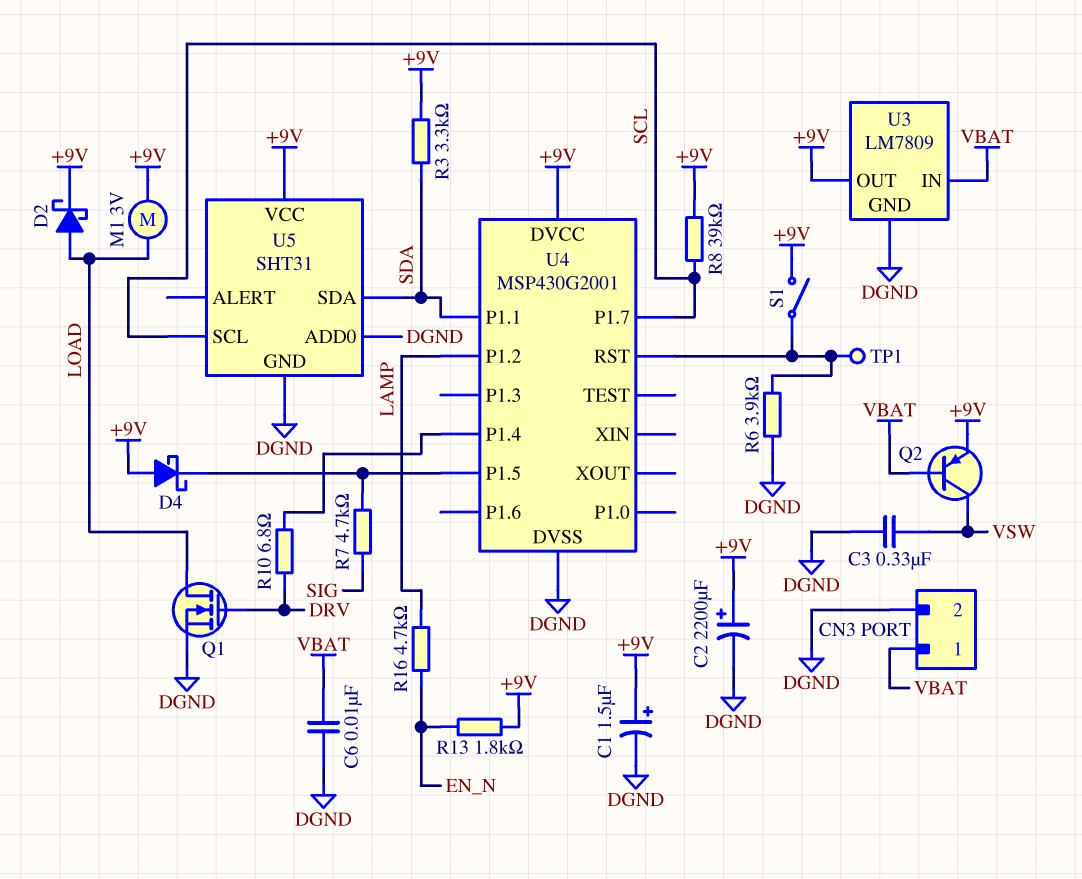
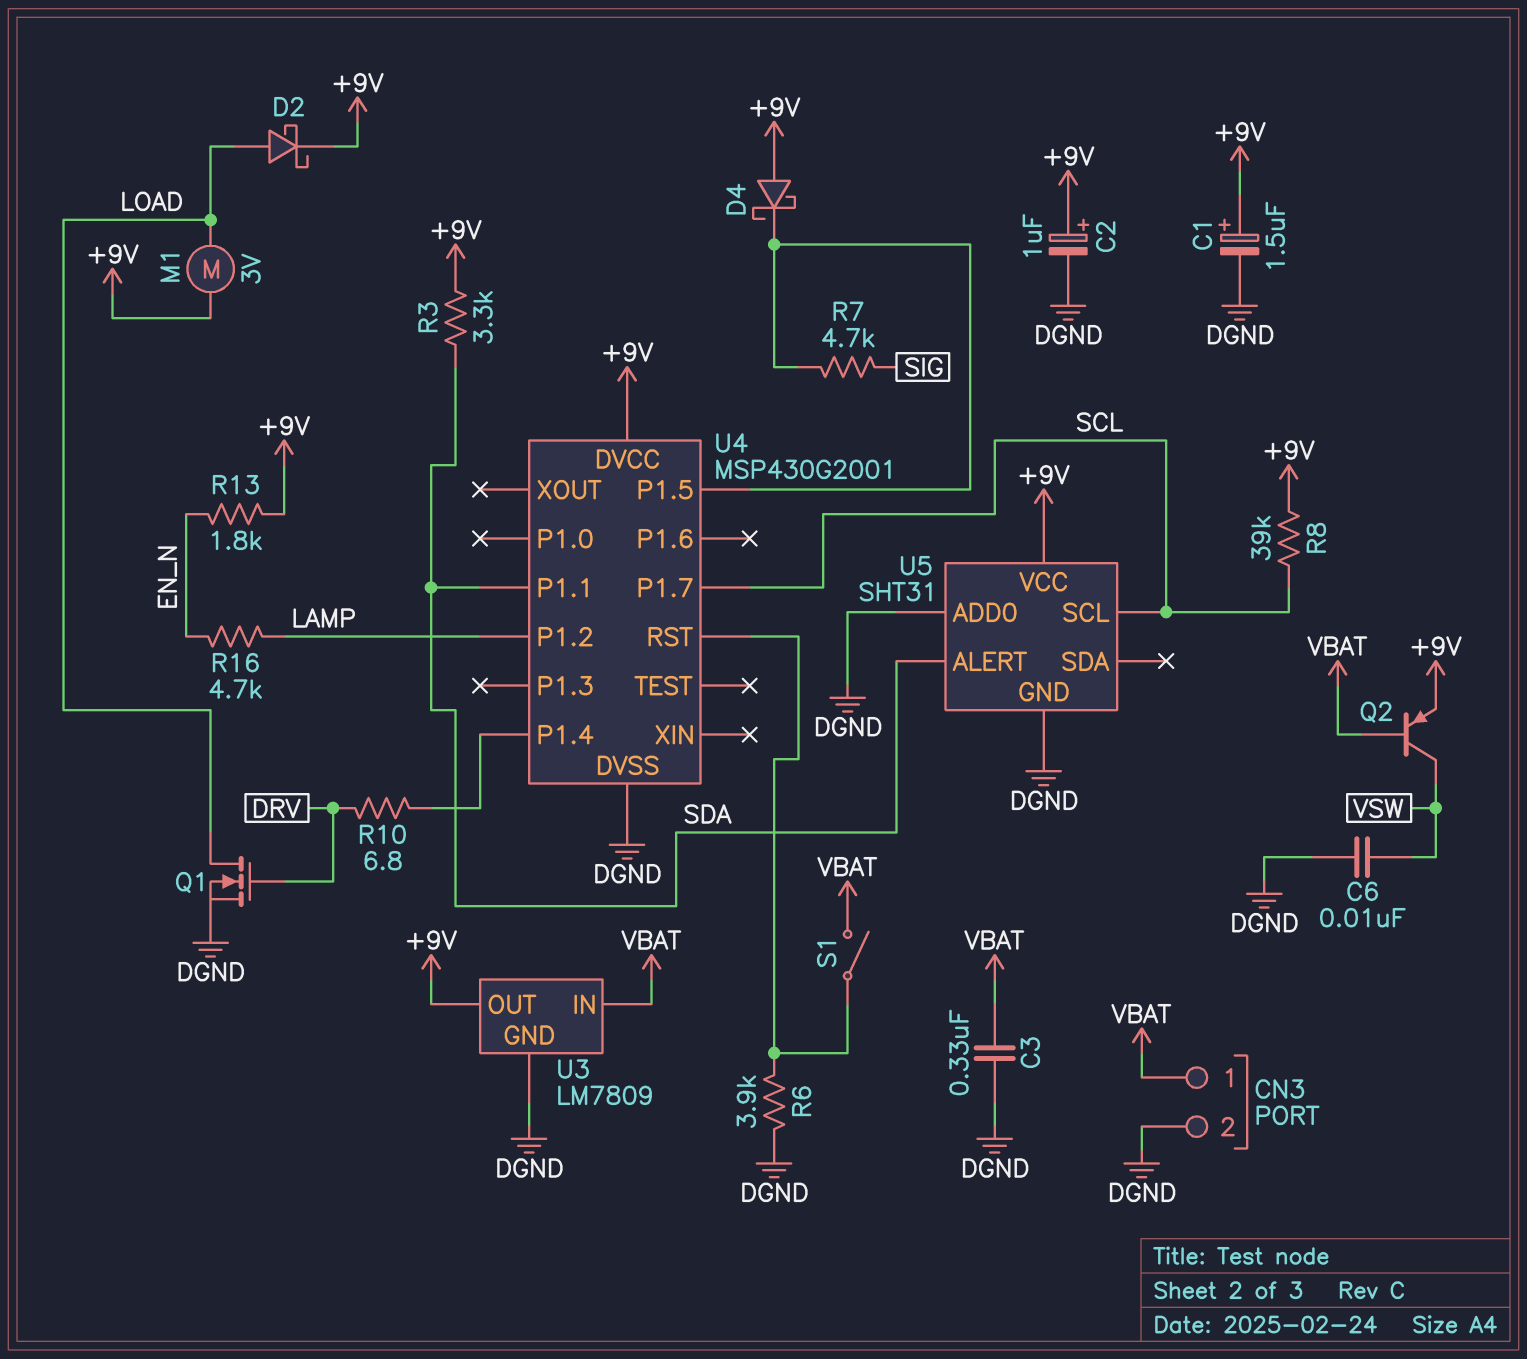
C2: 2200uF (plus +9V, minus DGND) -> 1uF (plus +9V, minus DGND)
C3: 330nF (DGND, VSW) -> 330nF (DGND, VBAT)
C6: 10nF (DGND, VBAT) -> 10nF (DGND, VSW)
S1: switch (+9V, U4/RST) -> switch (U4/RST, VBAT)
TP1: test point (U4/RST) -> none
U5 pin ALERT: none -> SDA
U5 pin SDA: SDA -> none

